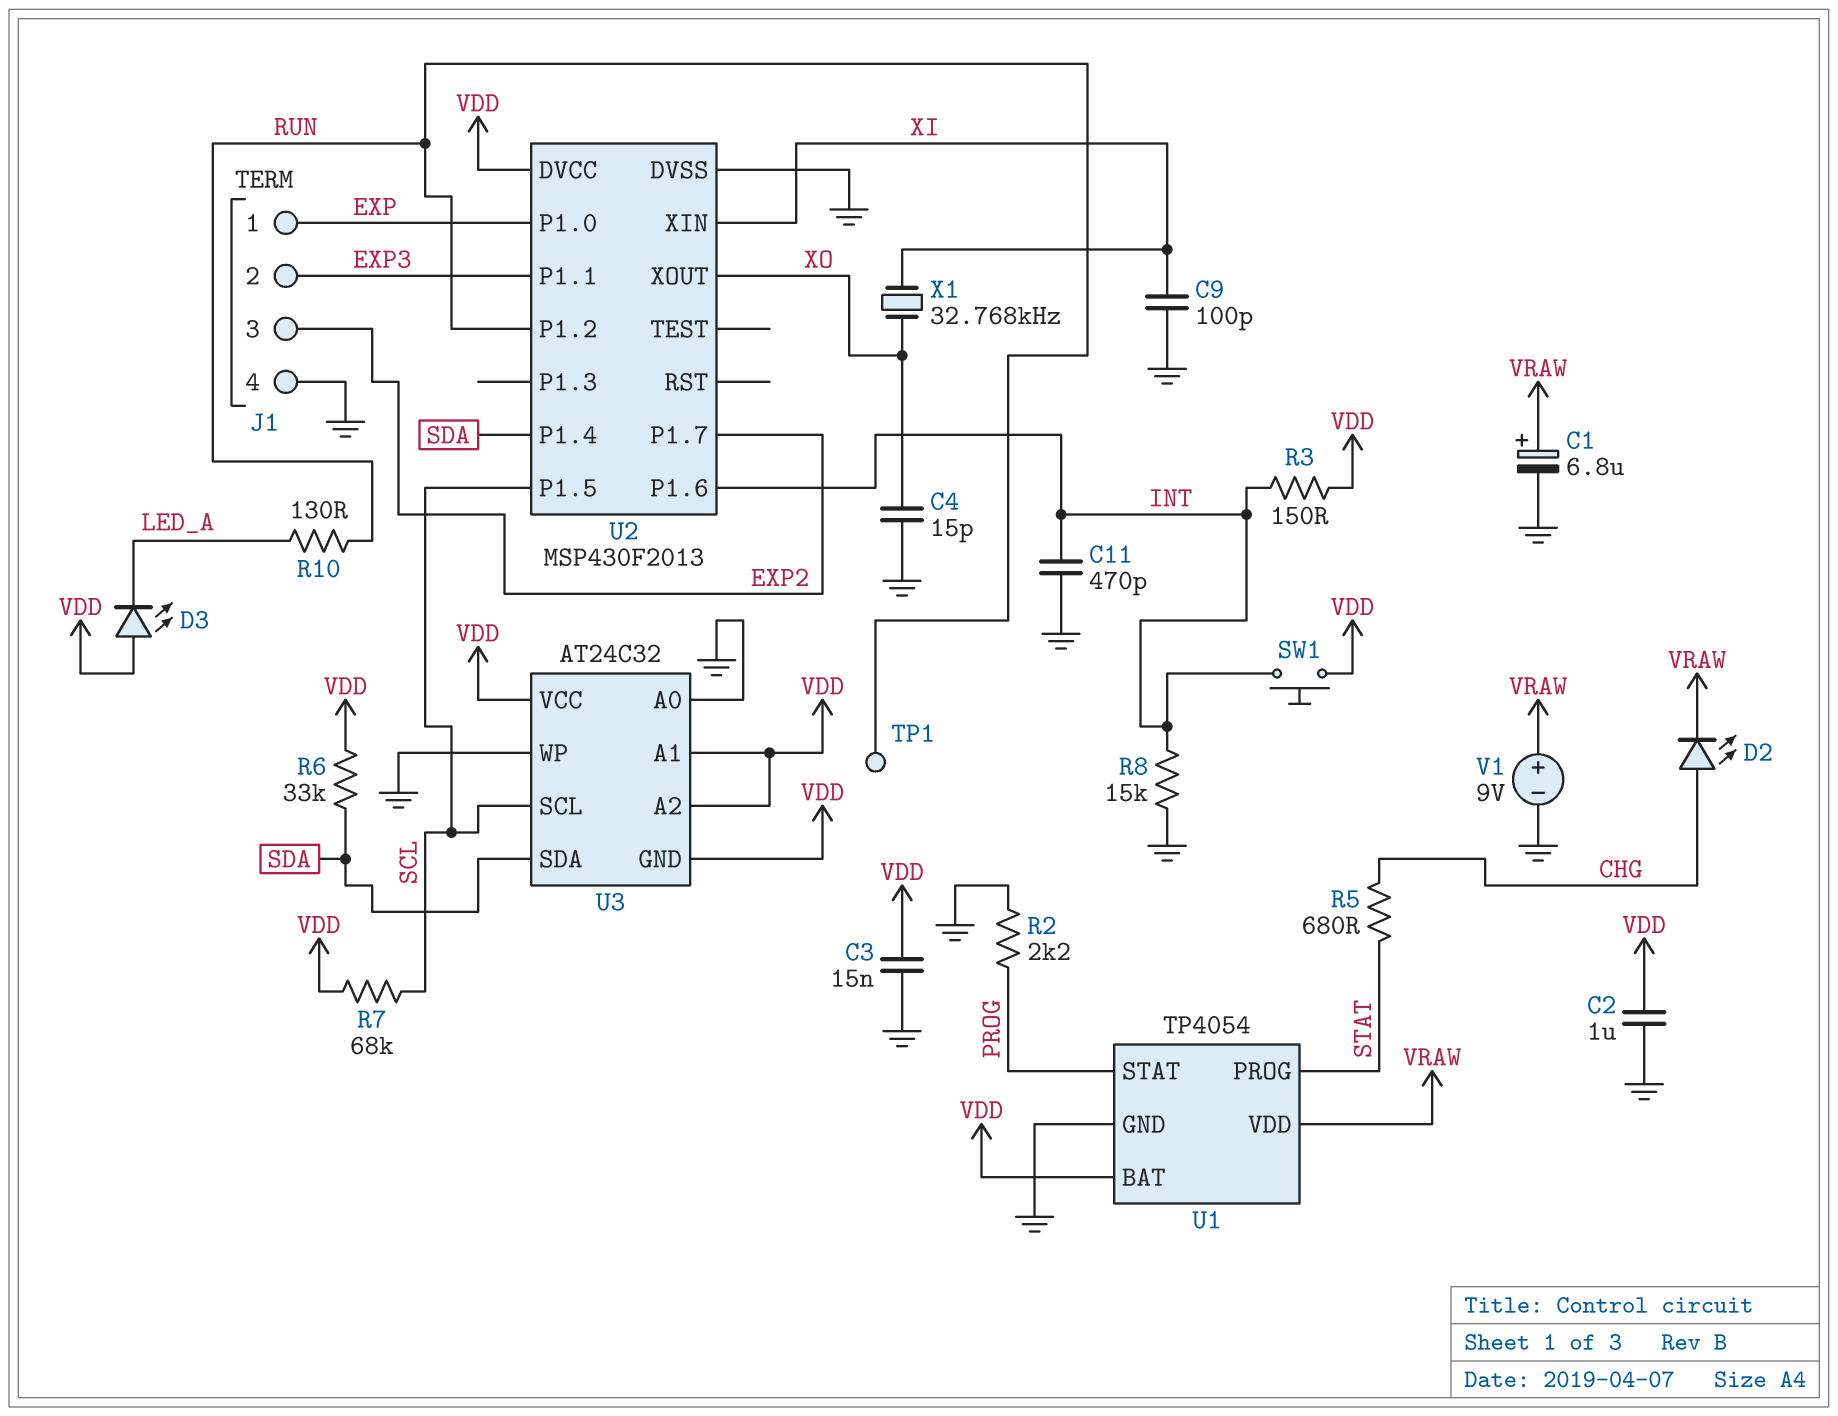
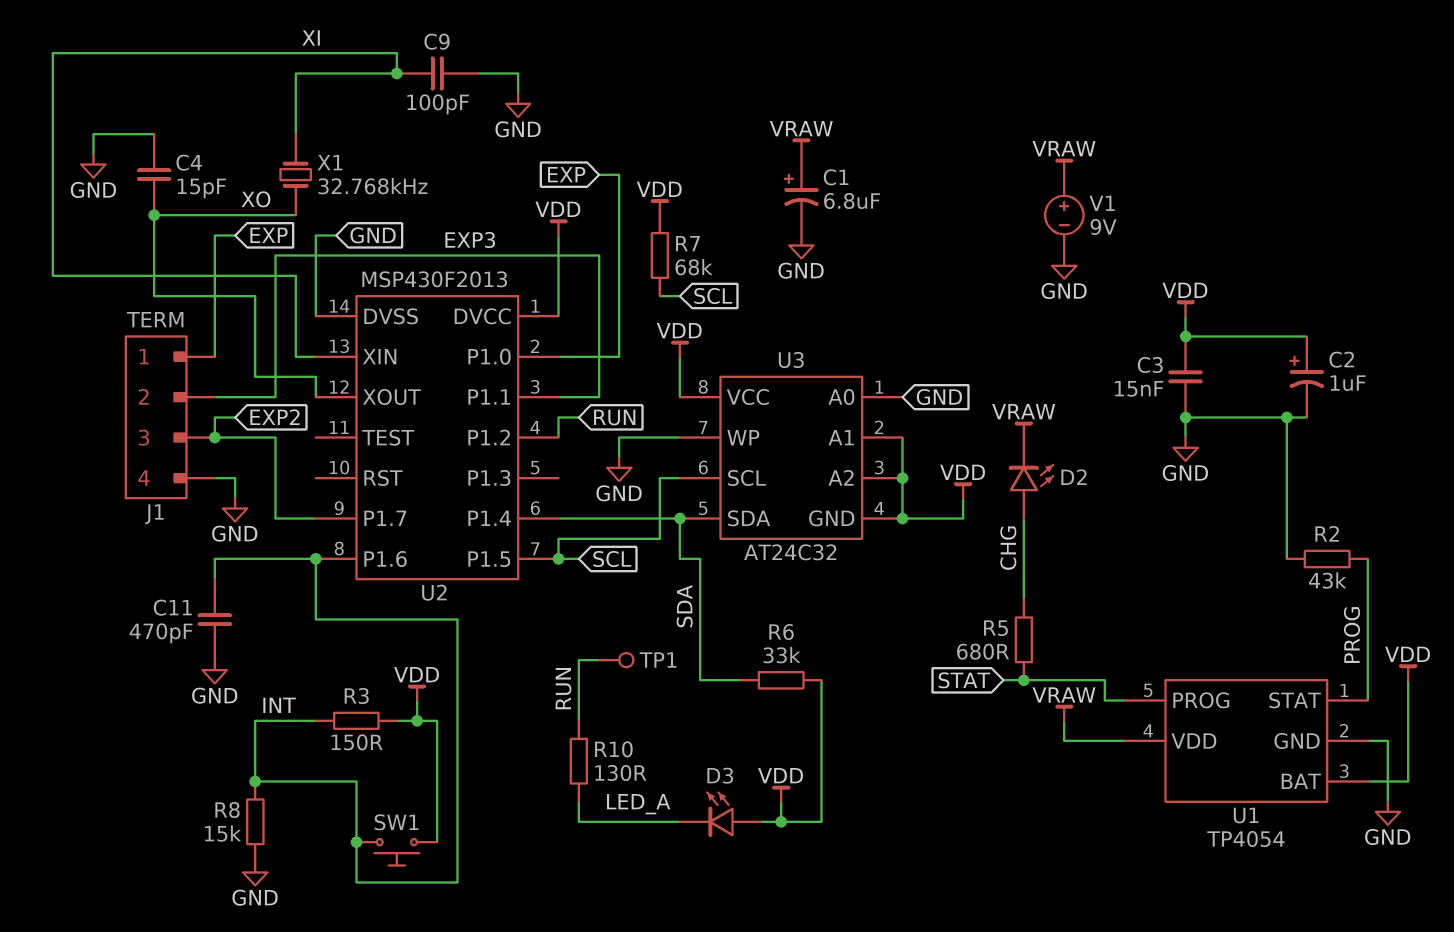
C2: 1uF (GND, VDD) -> 1uF (plus VDD, minus GND)
R2: 2.2k (GND, PROG) -> 43k (GND, PROG)

